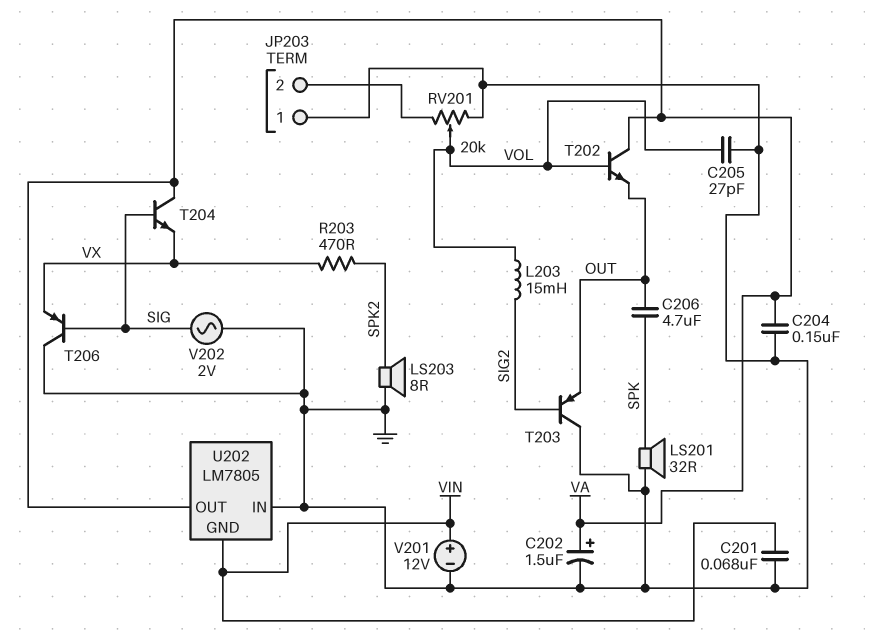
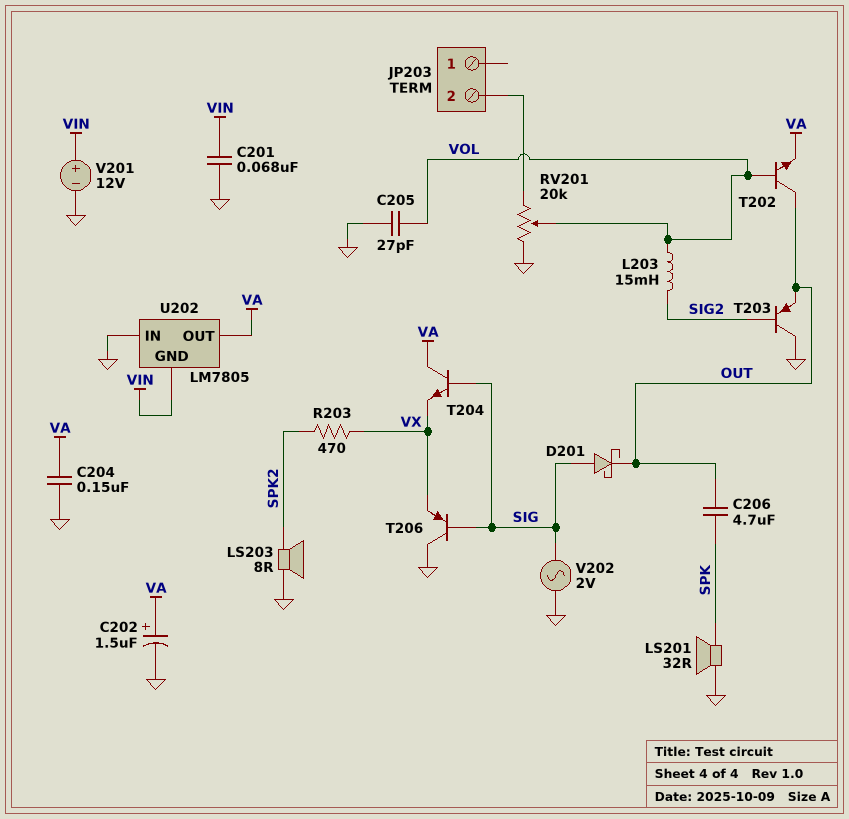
D201: none -> schottky (A SIG, K OUT)
JP203 pin 1: GND -> none
T202: NPN (B VOL, C VA, E OUT) -> NPN (B VOL, C OUT, E VA)

